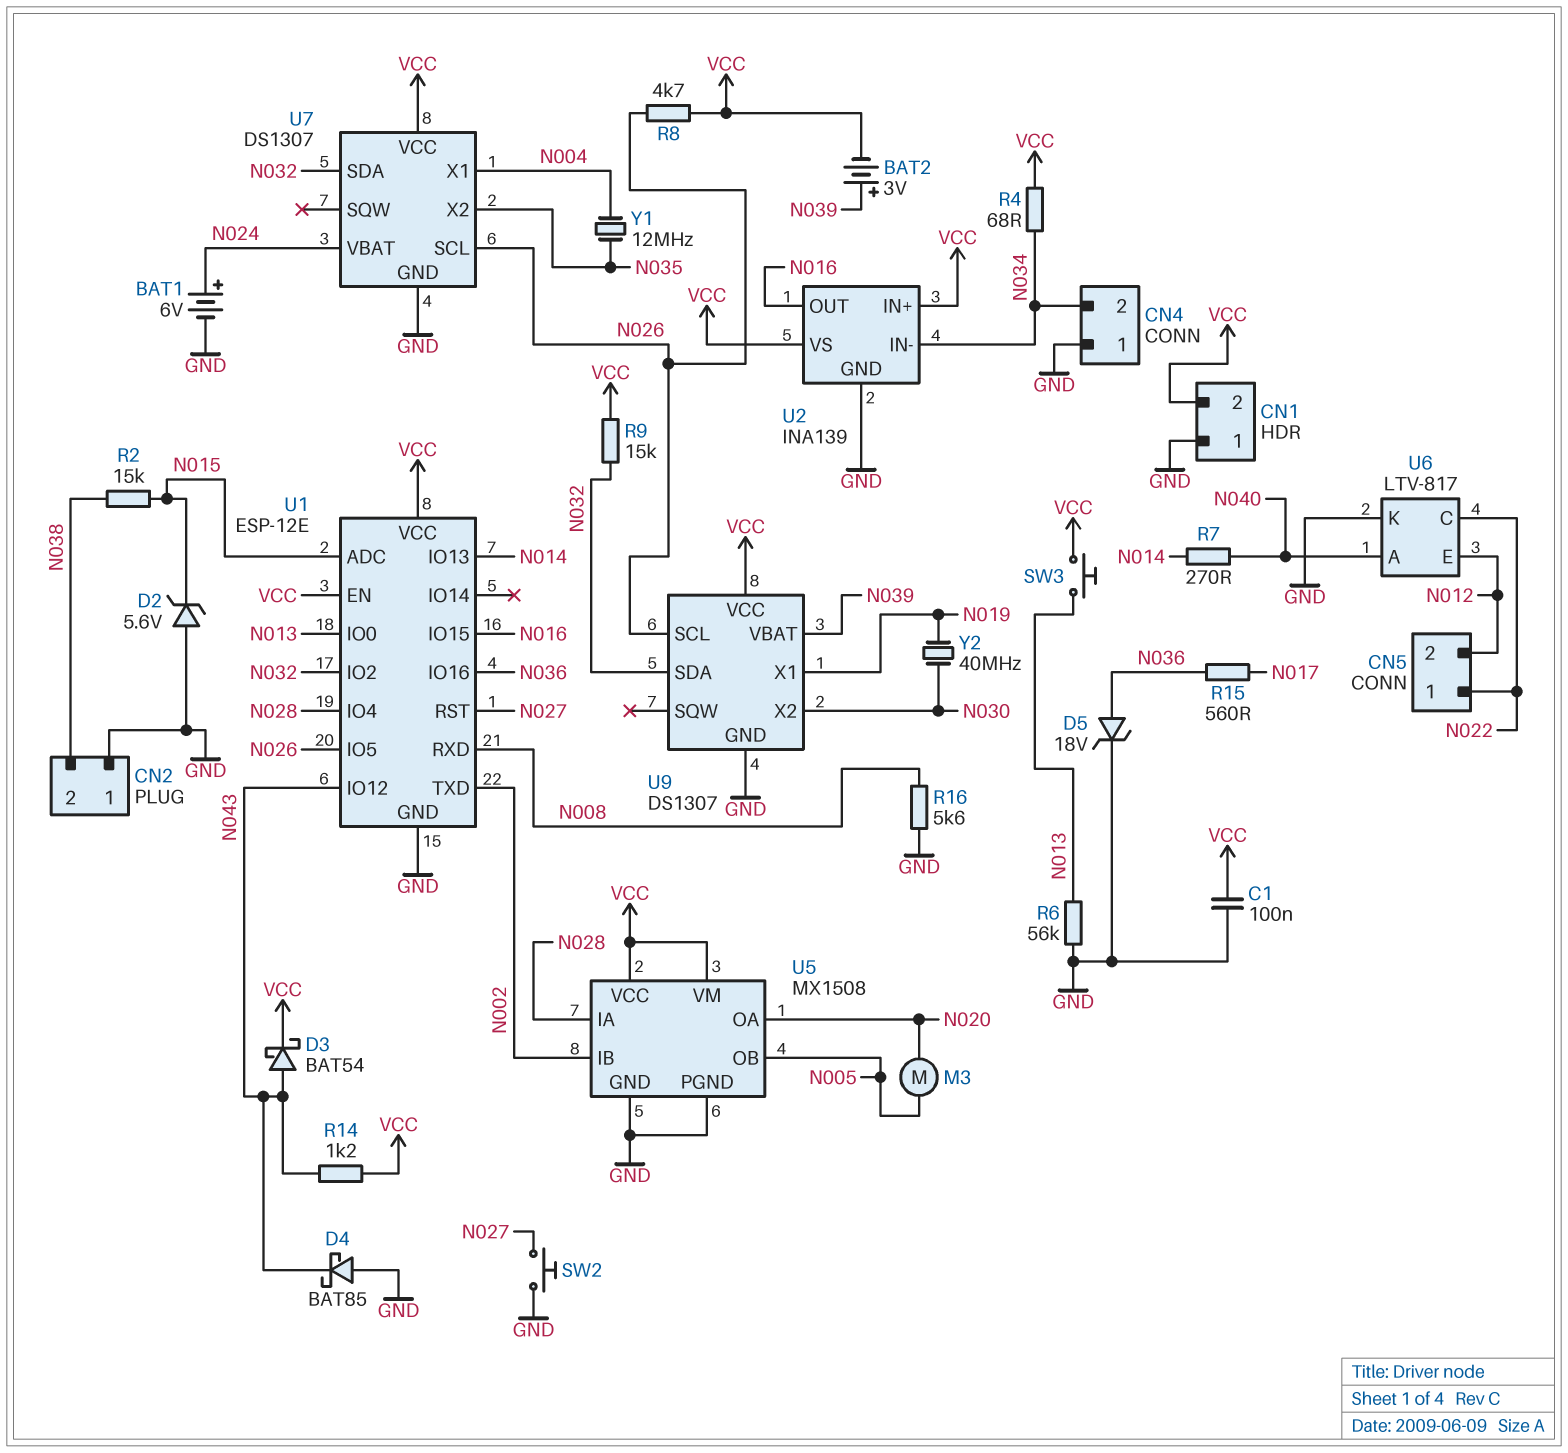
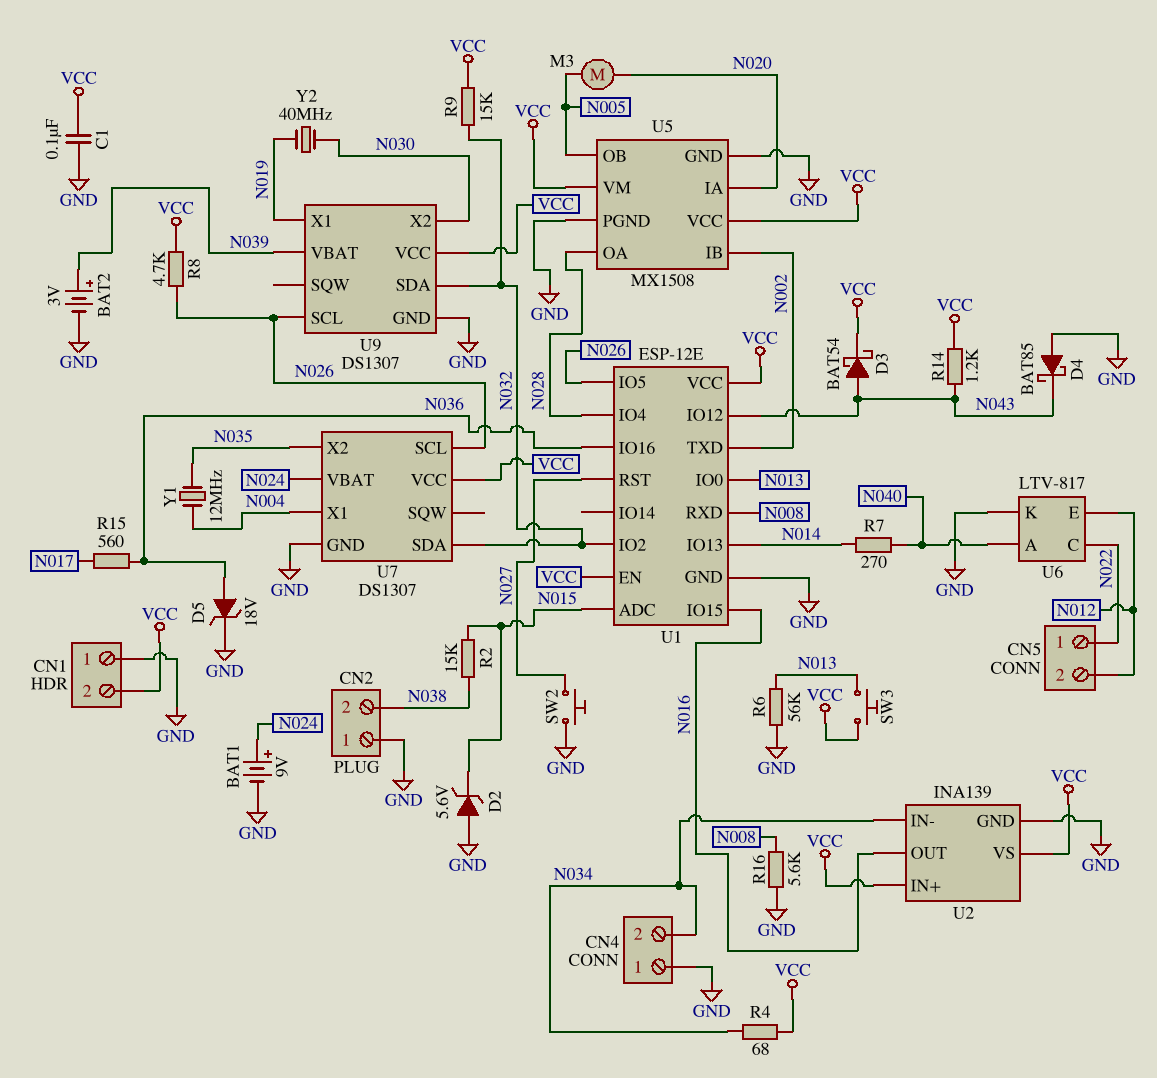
BAT1: 6V (plus N024, minus GND) -> 9V (plus N024, minus GND)
BAT2: 3V (plus N039, minus VCC) -> 3V (plus N039, minus GND)
U5 pin IA: N028 -> N020
U5 pin OA: N020 -> N028

